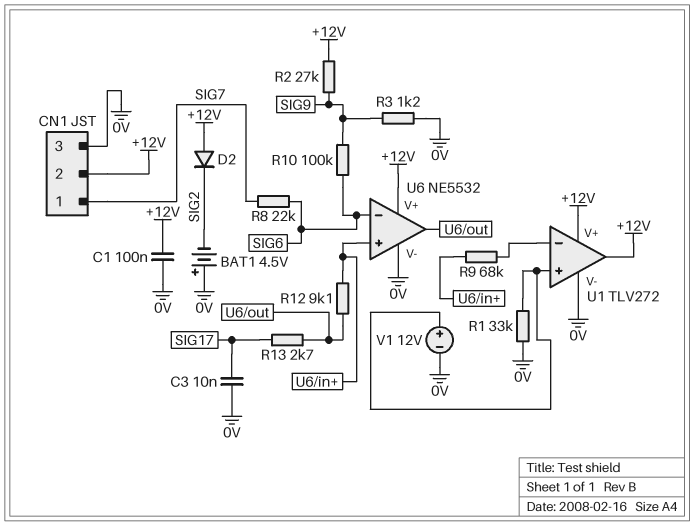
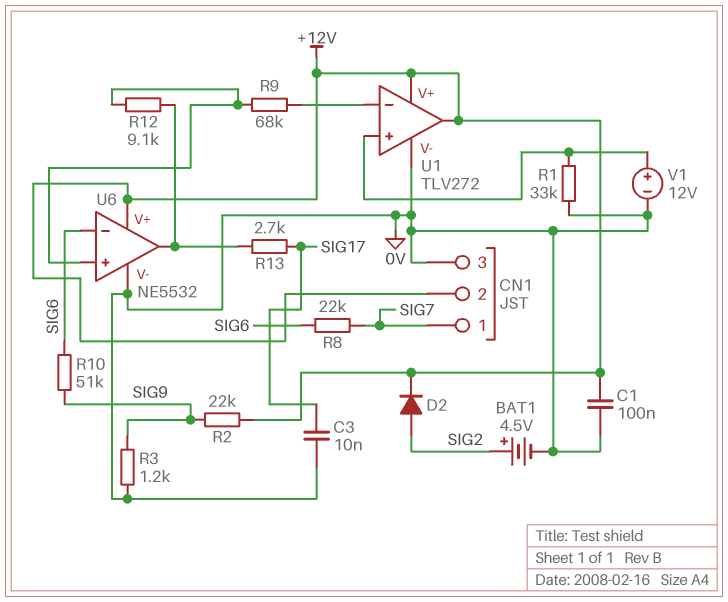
BAT1: 4.5V (plus 0V, minus SIG2) -> 4.5V (plus SIG2, minus 0V)
D2: diode (A +12V, K SIG2) -> diode (A SIG2, K +12V)
R2: 27k (+12V, SIG9) -> 22k (+12V, SIG9)
R10: 100k (SIG6, SIG9) -> 51k (SIG6, SIG9)

